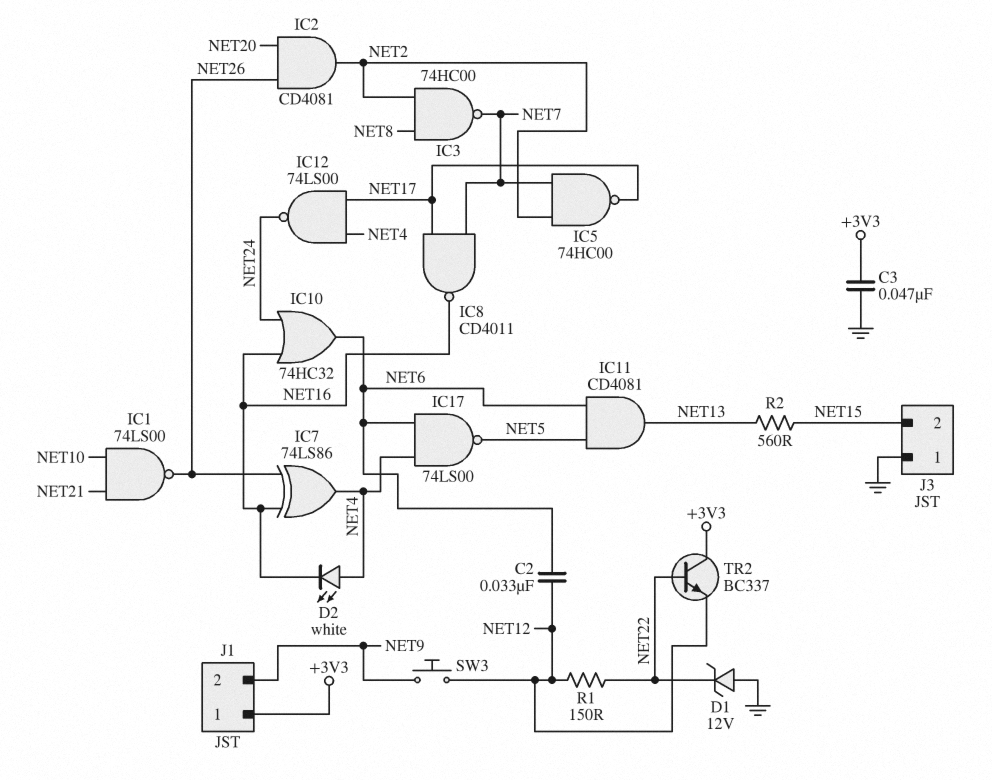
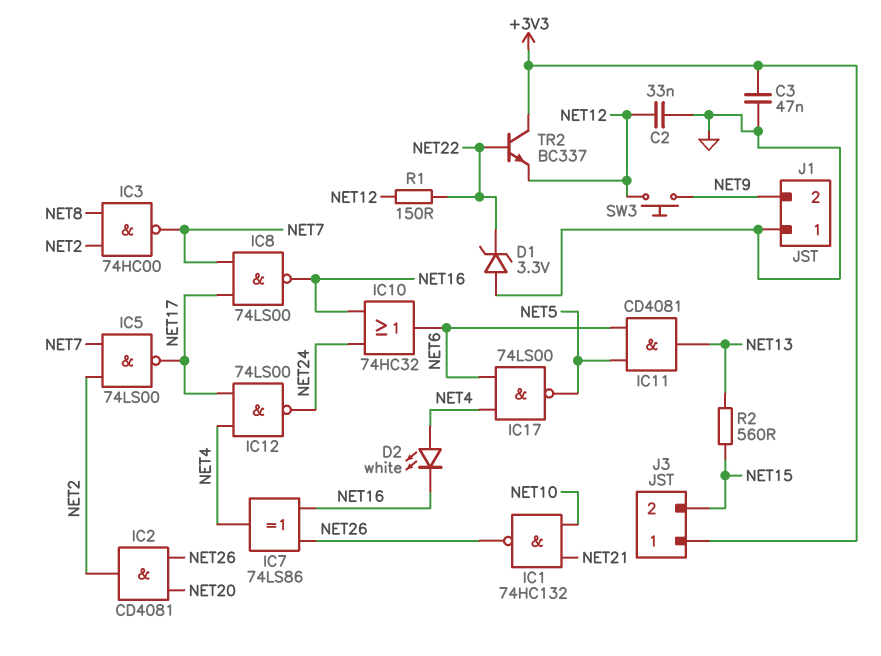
C2: 33nF (NET6, NET12) -> 33nF (GND, NET12)
D1: zener 12V (A GND, K NET22) -> zener 3.3V (A GND, K NET22)
IC1: NAND 74LS00 (in NET10, in NET21, out NET26) -> NAND 74HC132 (in NET10, in NET21, out NET26)
IC5: NAND 74HC00 (in NET2, in NET7, out NET17) -> NAND 74LS00 (in NET2, in NET7, out NET17)
IC8: NAND CD4011 (in NET7, in NET17, out NET16) -> NAND 74LS00 (in NET7, in NET17, out NET16)
J1 pin 1: +3V3 -> GND
J3 pin 1: GND -> +3V3

